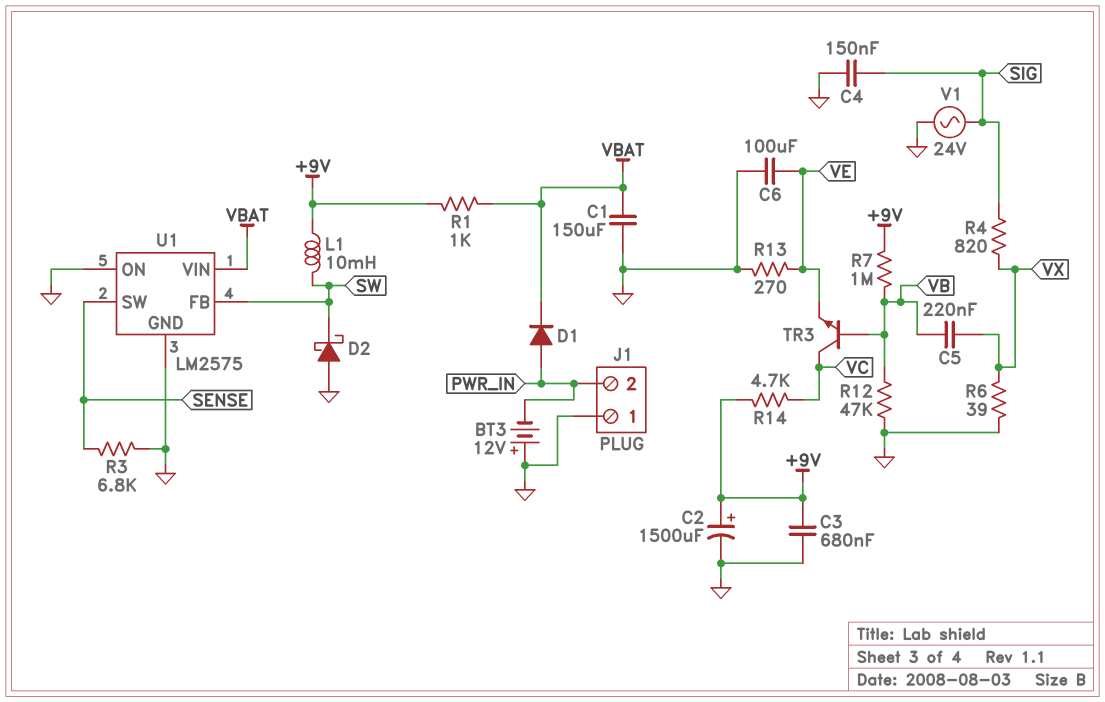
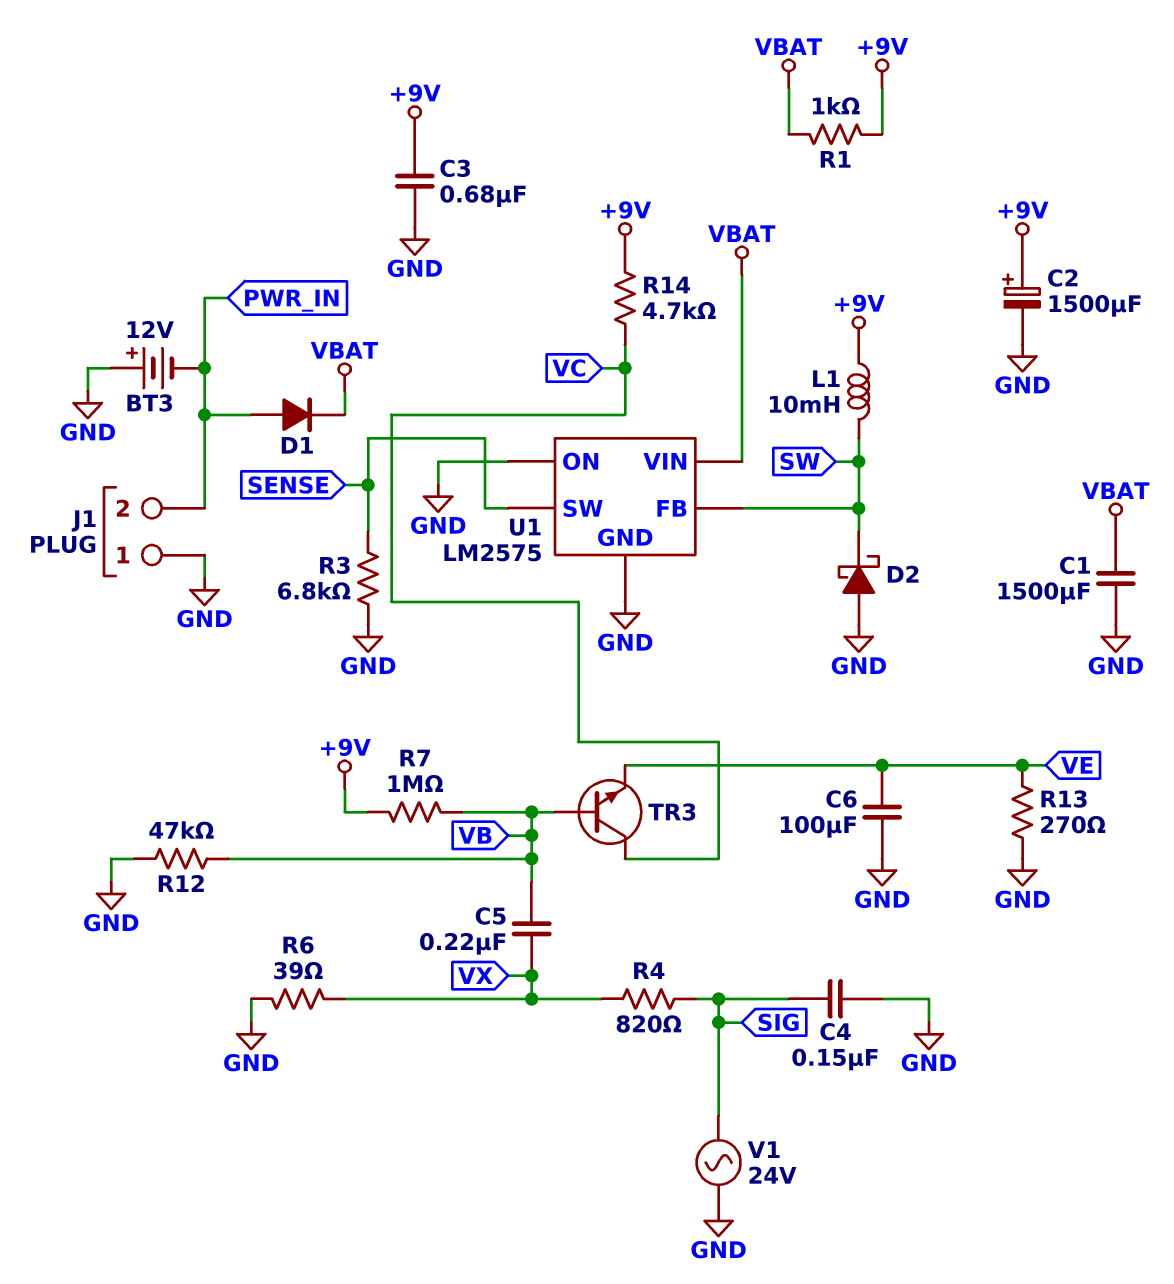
C1: 150uF (GND, VBAT) -> 1500uF (GND, VBAT)

